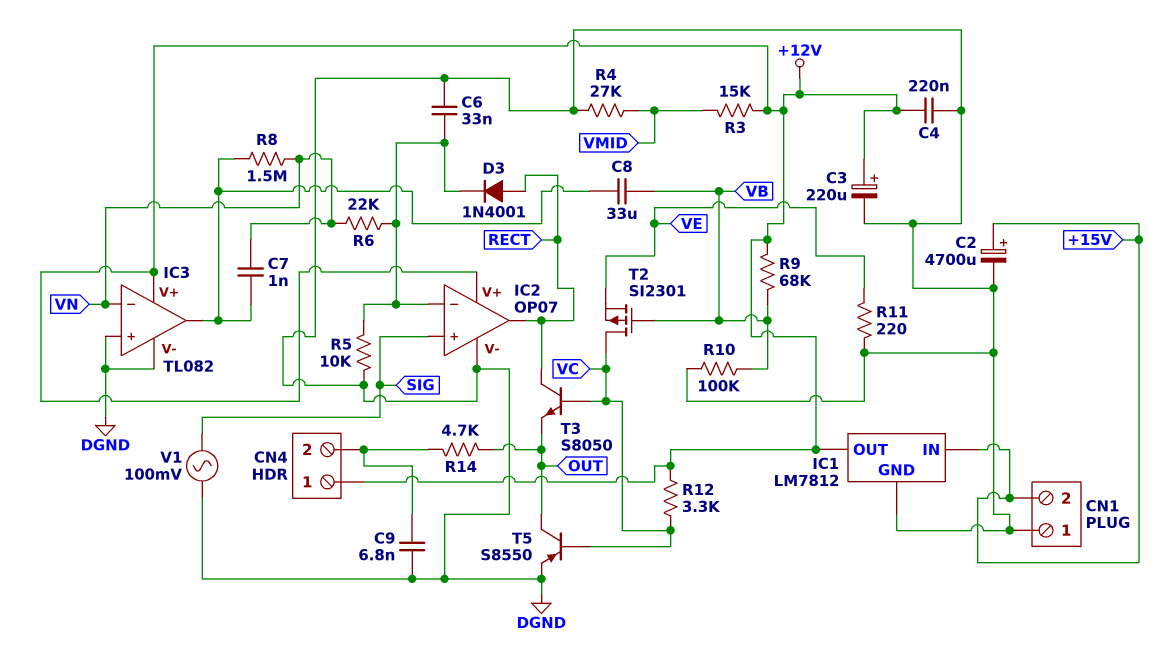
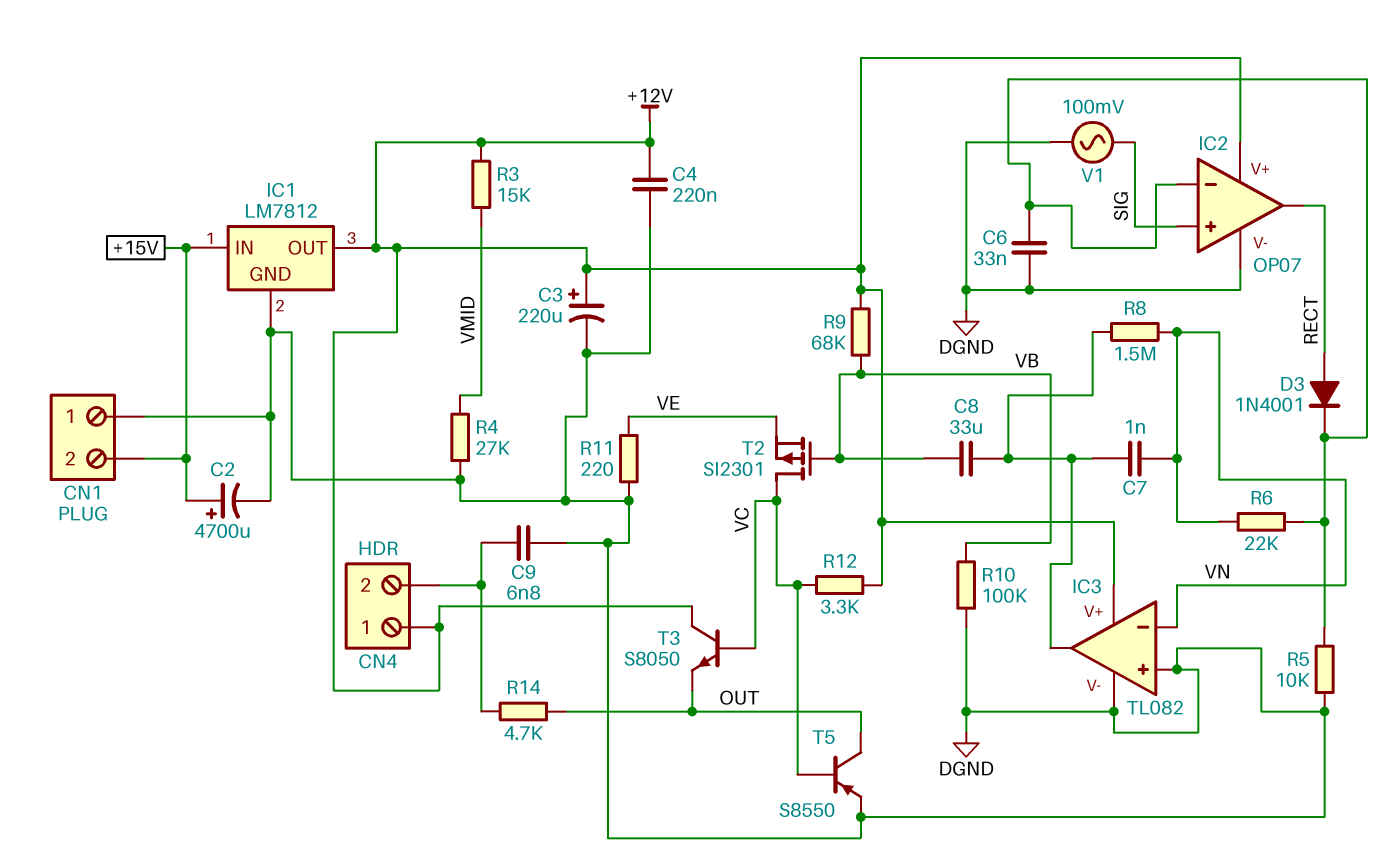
T3: NPN S8050 (B VC, C RECT, E OUT) -> NPN S8050 (B VC, C +12V, E OUT)

